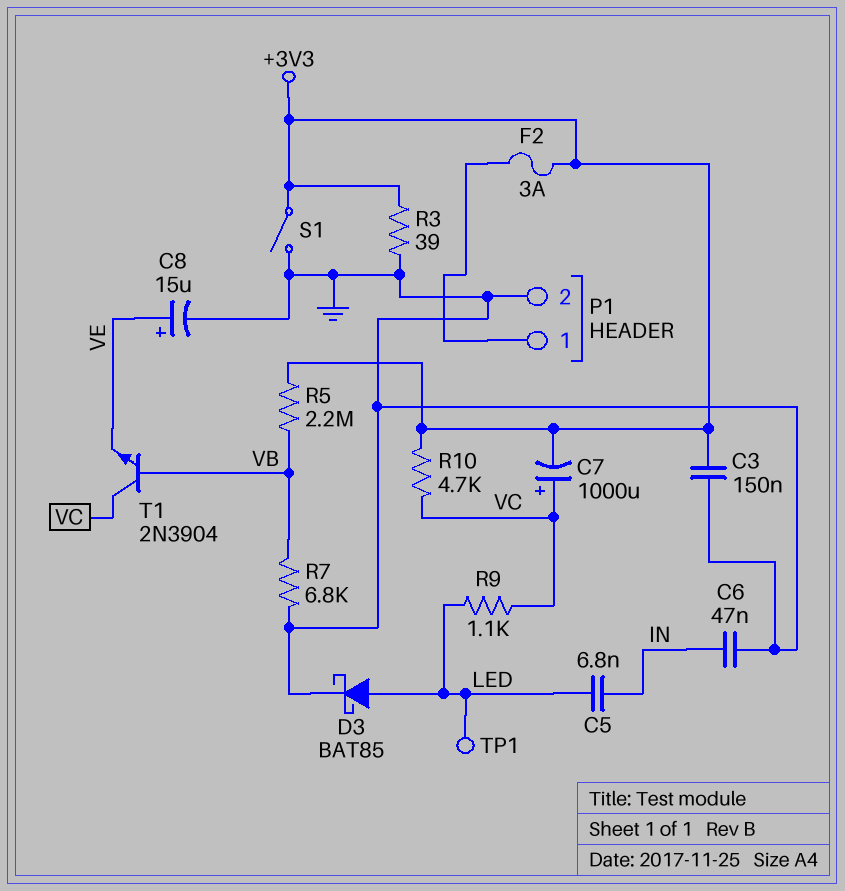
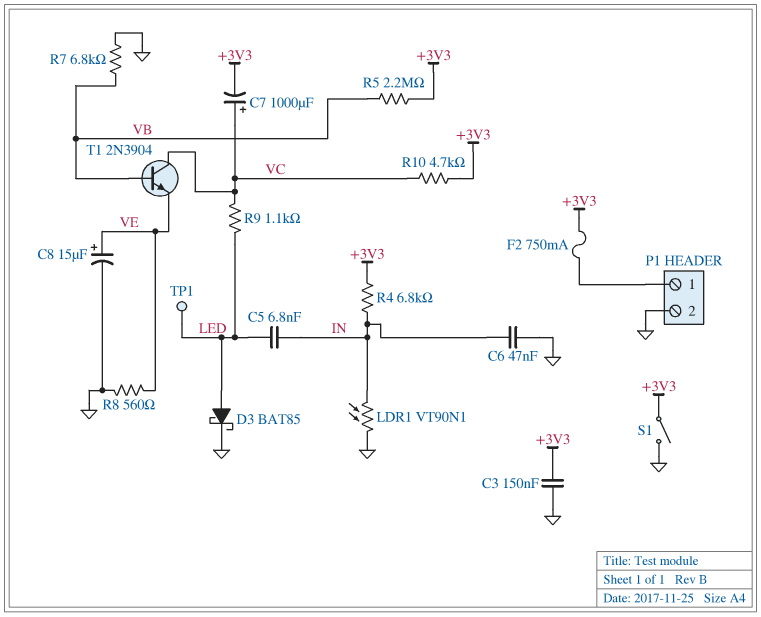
F2: 3A (+3V3, P1/1) -> 750mA (+3V3, P1/1)
LDR1: none -> VT90N1 (GND, IN)
R3: 39 (+3V3, GND) -> none
R4: none -> 6.8k (+3V3, IN)
R8: none -> 560 (GND, VE)

